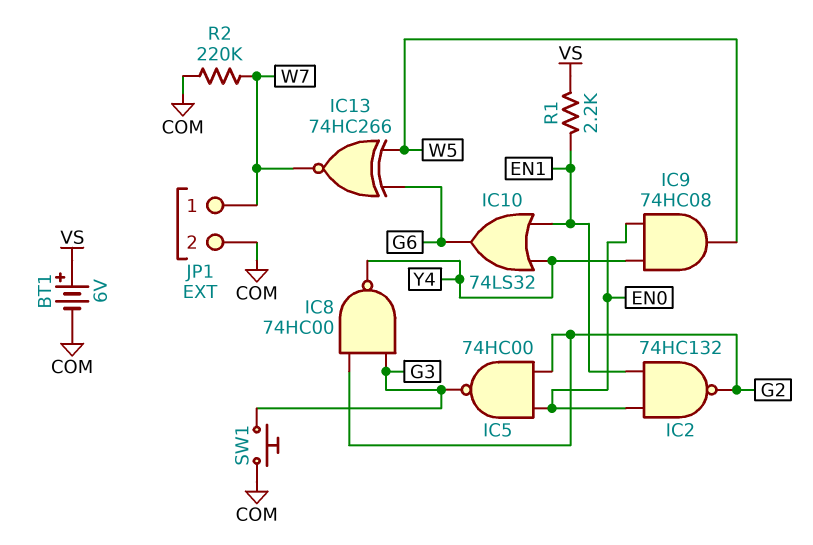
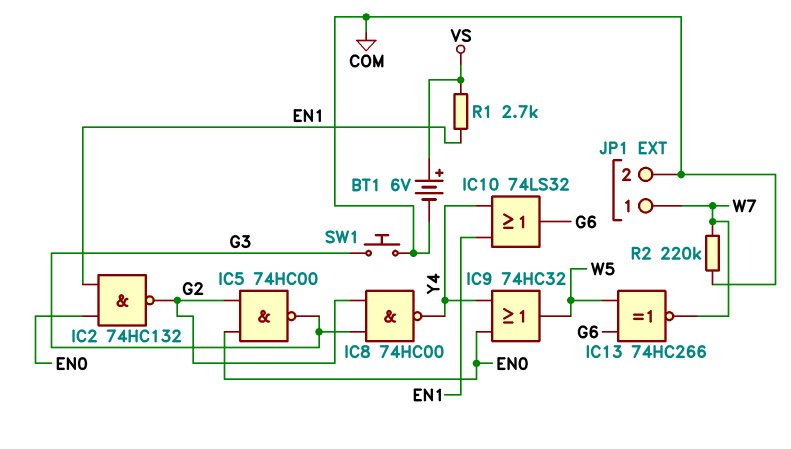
IC9: AND 74HC08 (in EN0, in Y4, out W5) -> OR 74HC32 (in EN0, in Y4, out W5)
R1: 2.2k (EN1, VS) -> 2.7k (EN1, VS)

